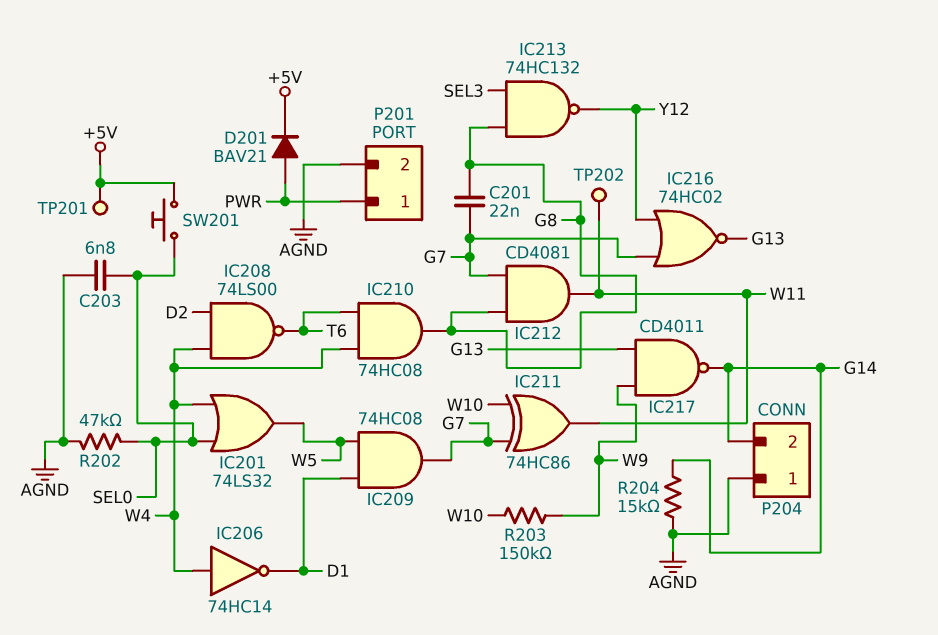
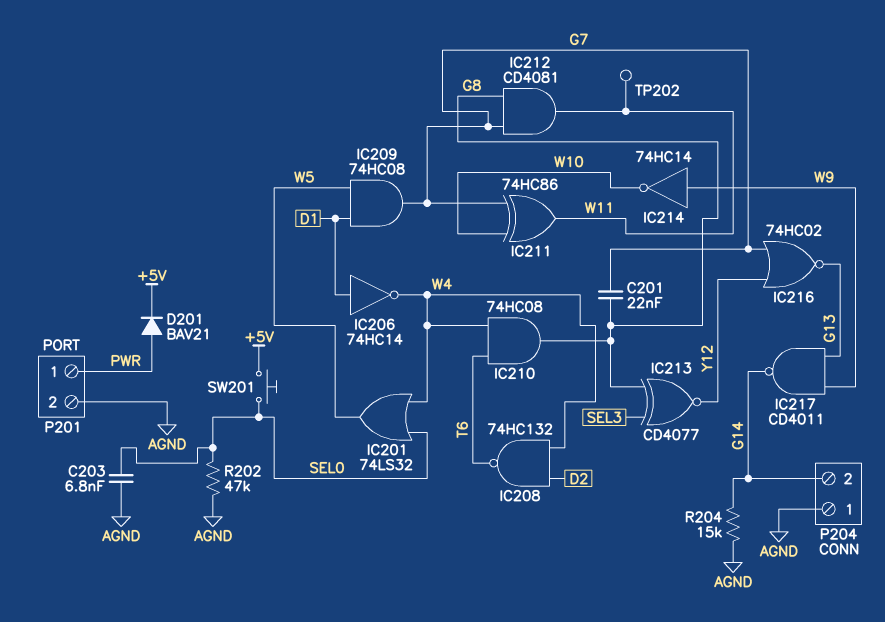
IC206: NOT 74HC14 (in W4, out D1) -> NOT 74HC14 (in D1, out W4)
IC208: NAND 74LS00 (in D2, in W4, out T6) -> NAND 74HC132 (in D2, in W4, out T6)
IC213: NAND 74HC132 (in G8, in SEL3, out Y12) -> XNOR CD4077 (in G8, in SEL3, out Y12)
IC214: none -> NOT 74HC14 (in W9, out W10)
R203: 150k (W9, W10) -> none
TP201: test point (+5V) -> none

